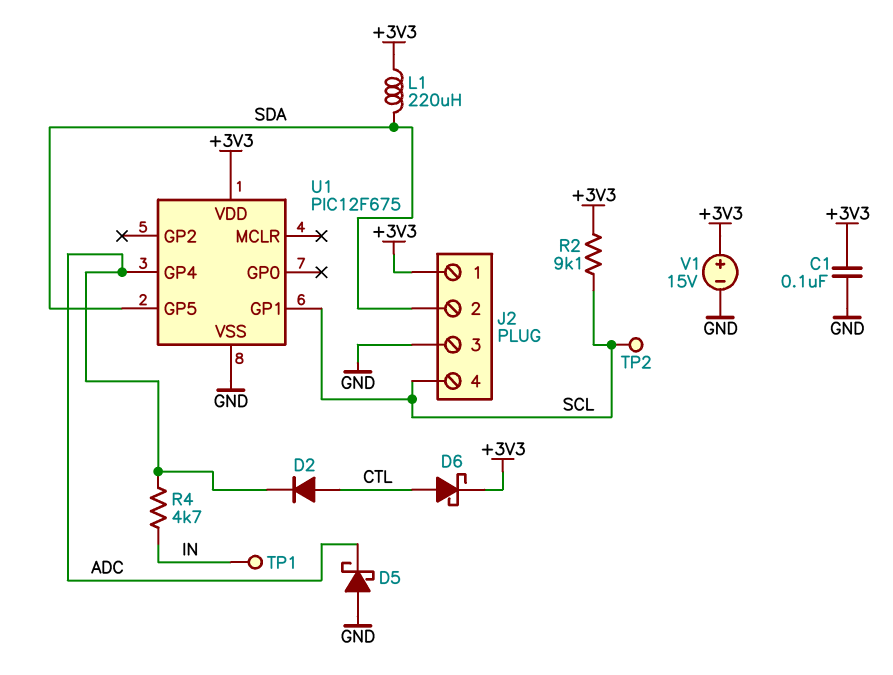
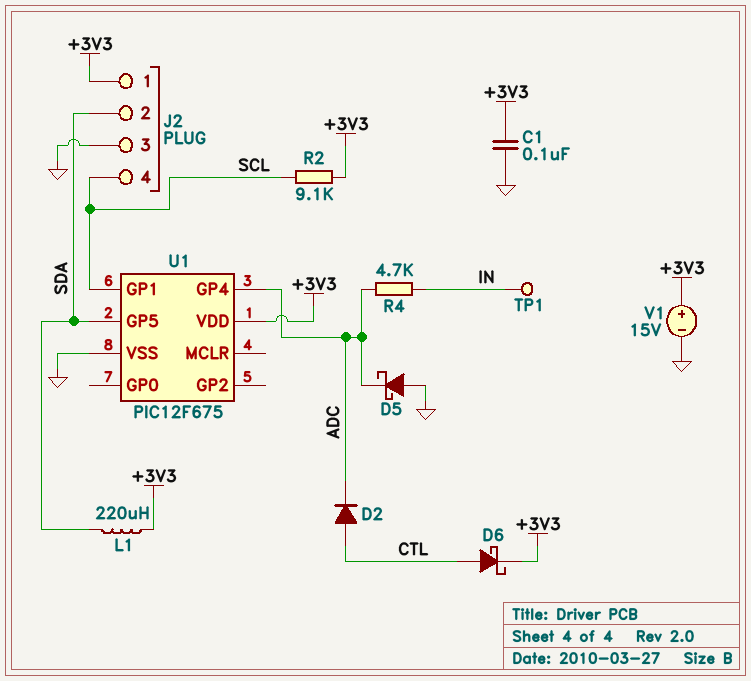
TP2: test point (SCL) -> none

